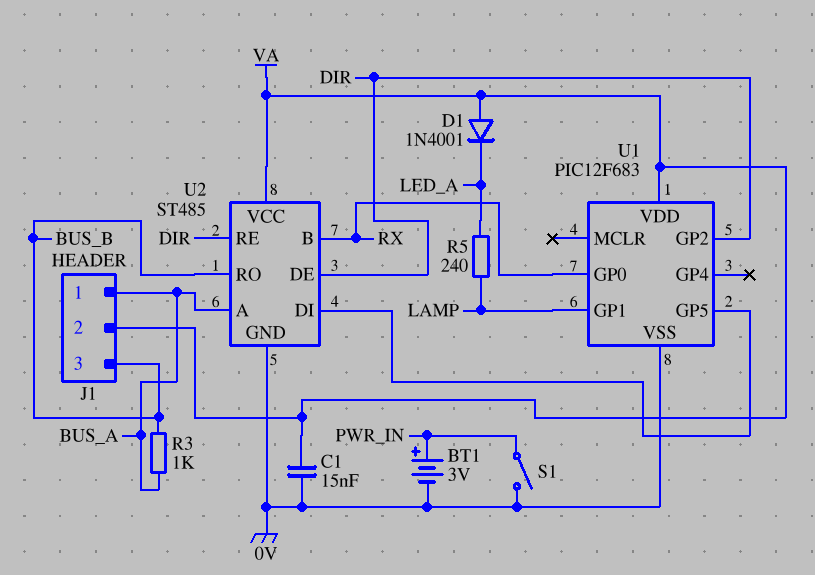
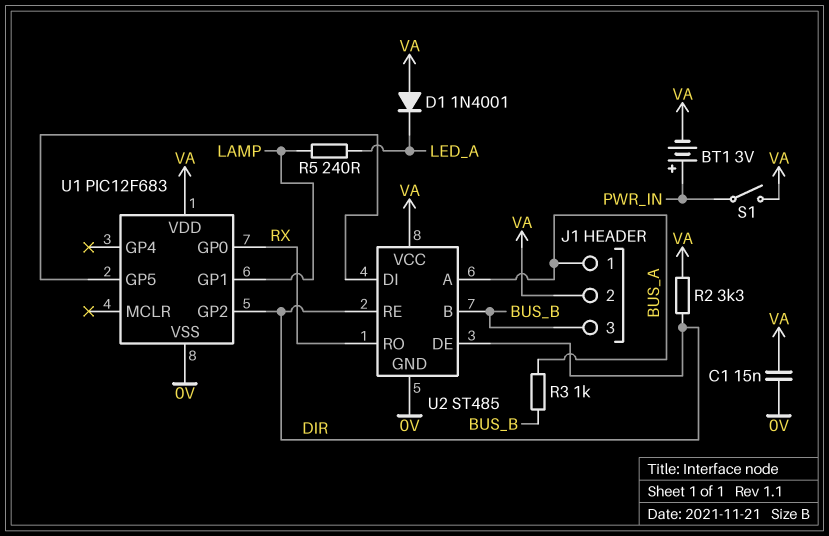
BT1: 3V (plus PWR_IN, minus 0V) -> 3V (plus PWR_IN, minus VA)
R2: none -> 3.3k (DIR, VA)
S1: switch (0V, PWR_IN) -> switch (PWR_IN, VA)
U2 pin B: RX -> BUS_B
U2 pin RO: BUS_B -> RX

